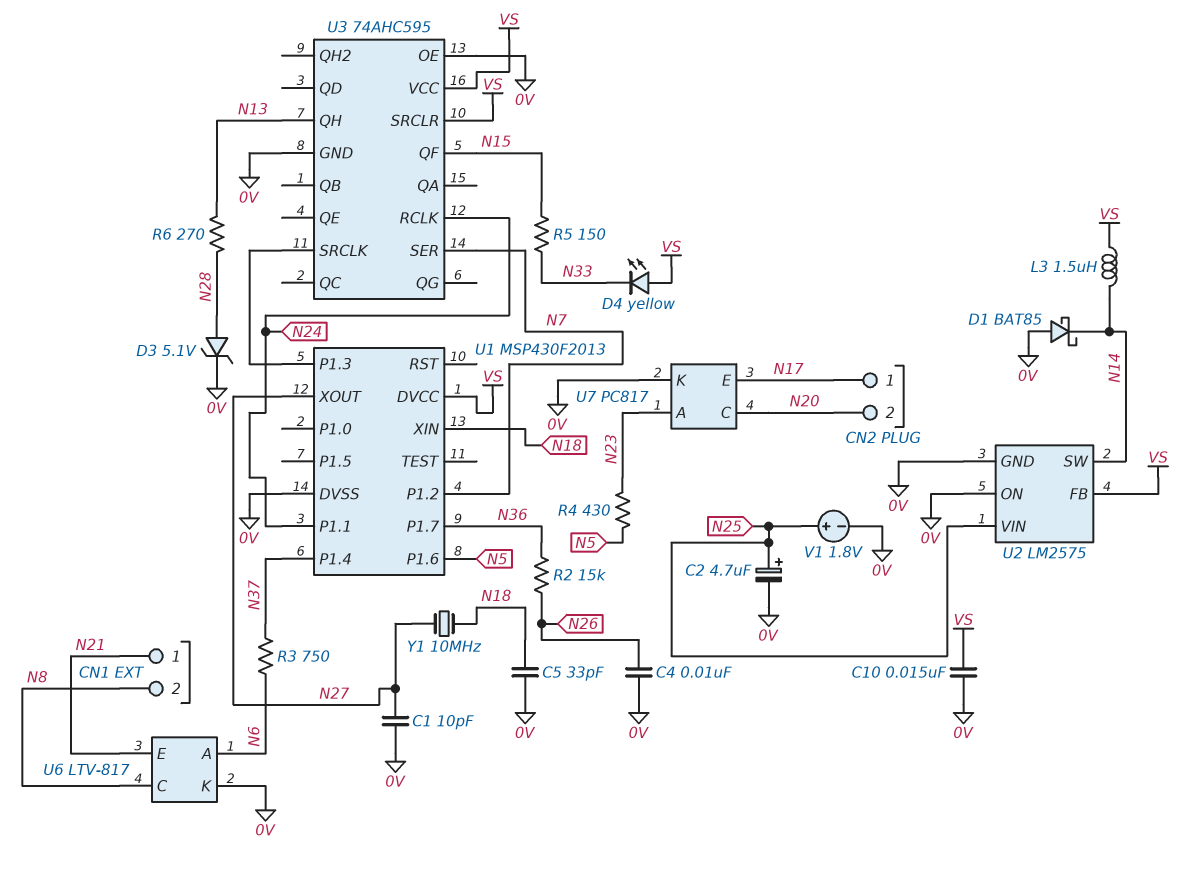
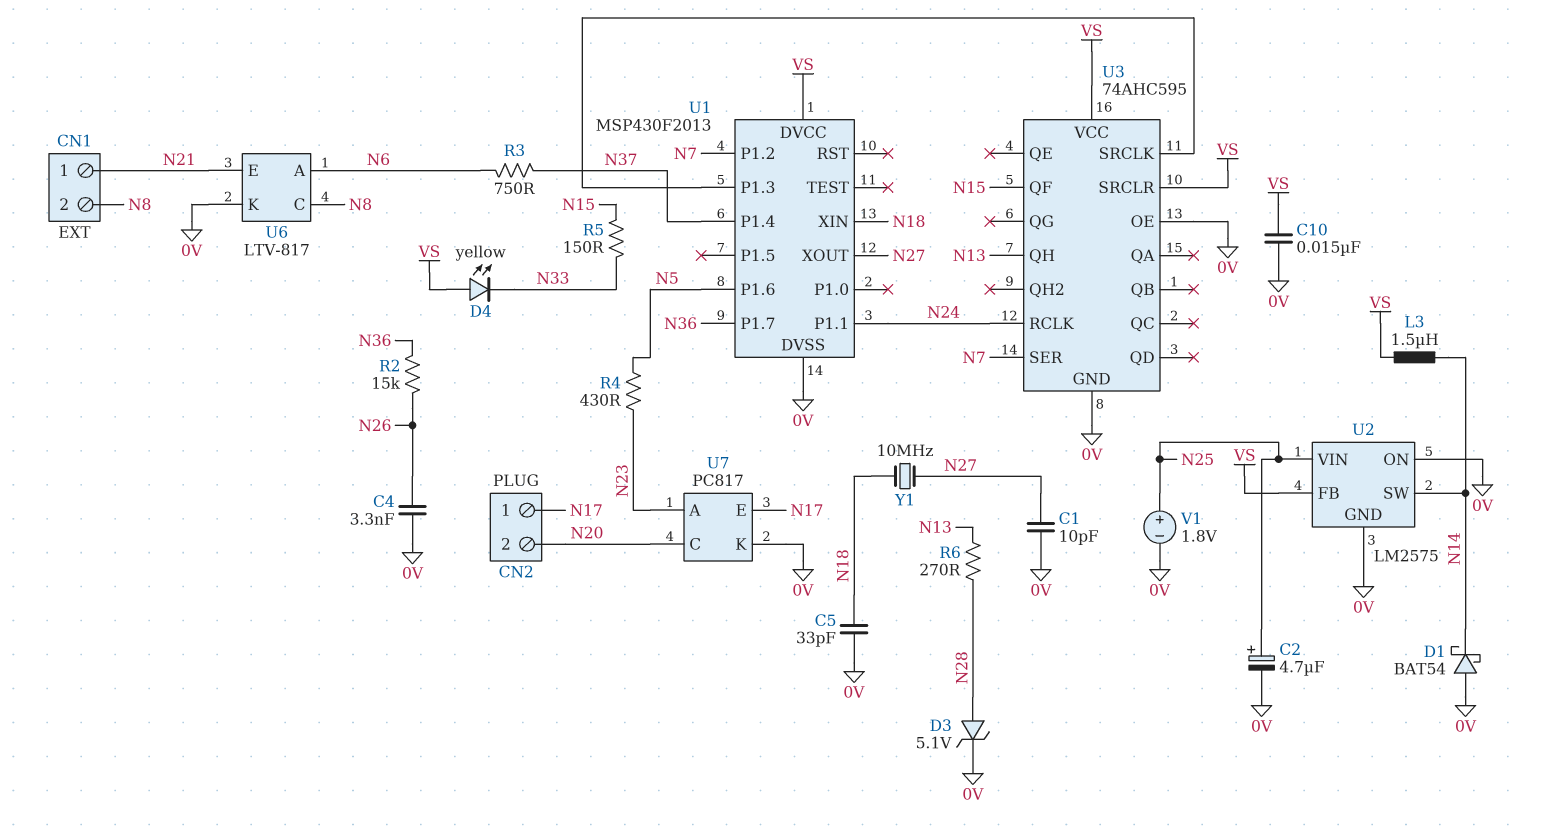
C4: 10nF (0V, N26) -> 3.3nF (0V, N26)
D1: schottky BAT85 (A 0V, K N14) -> schottky BAT54 (A 0V, K N14)

